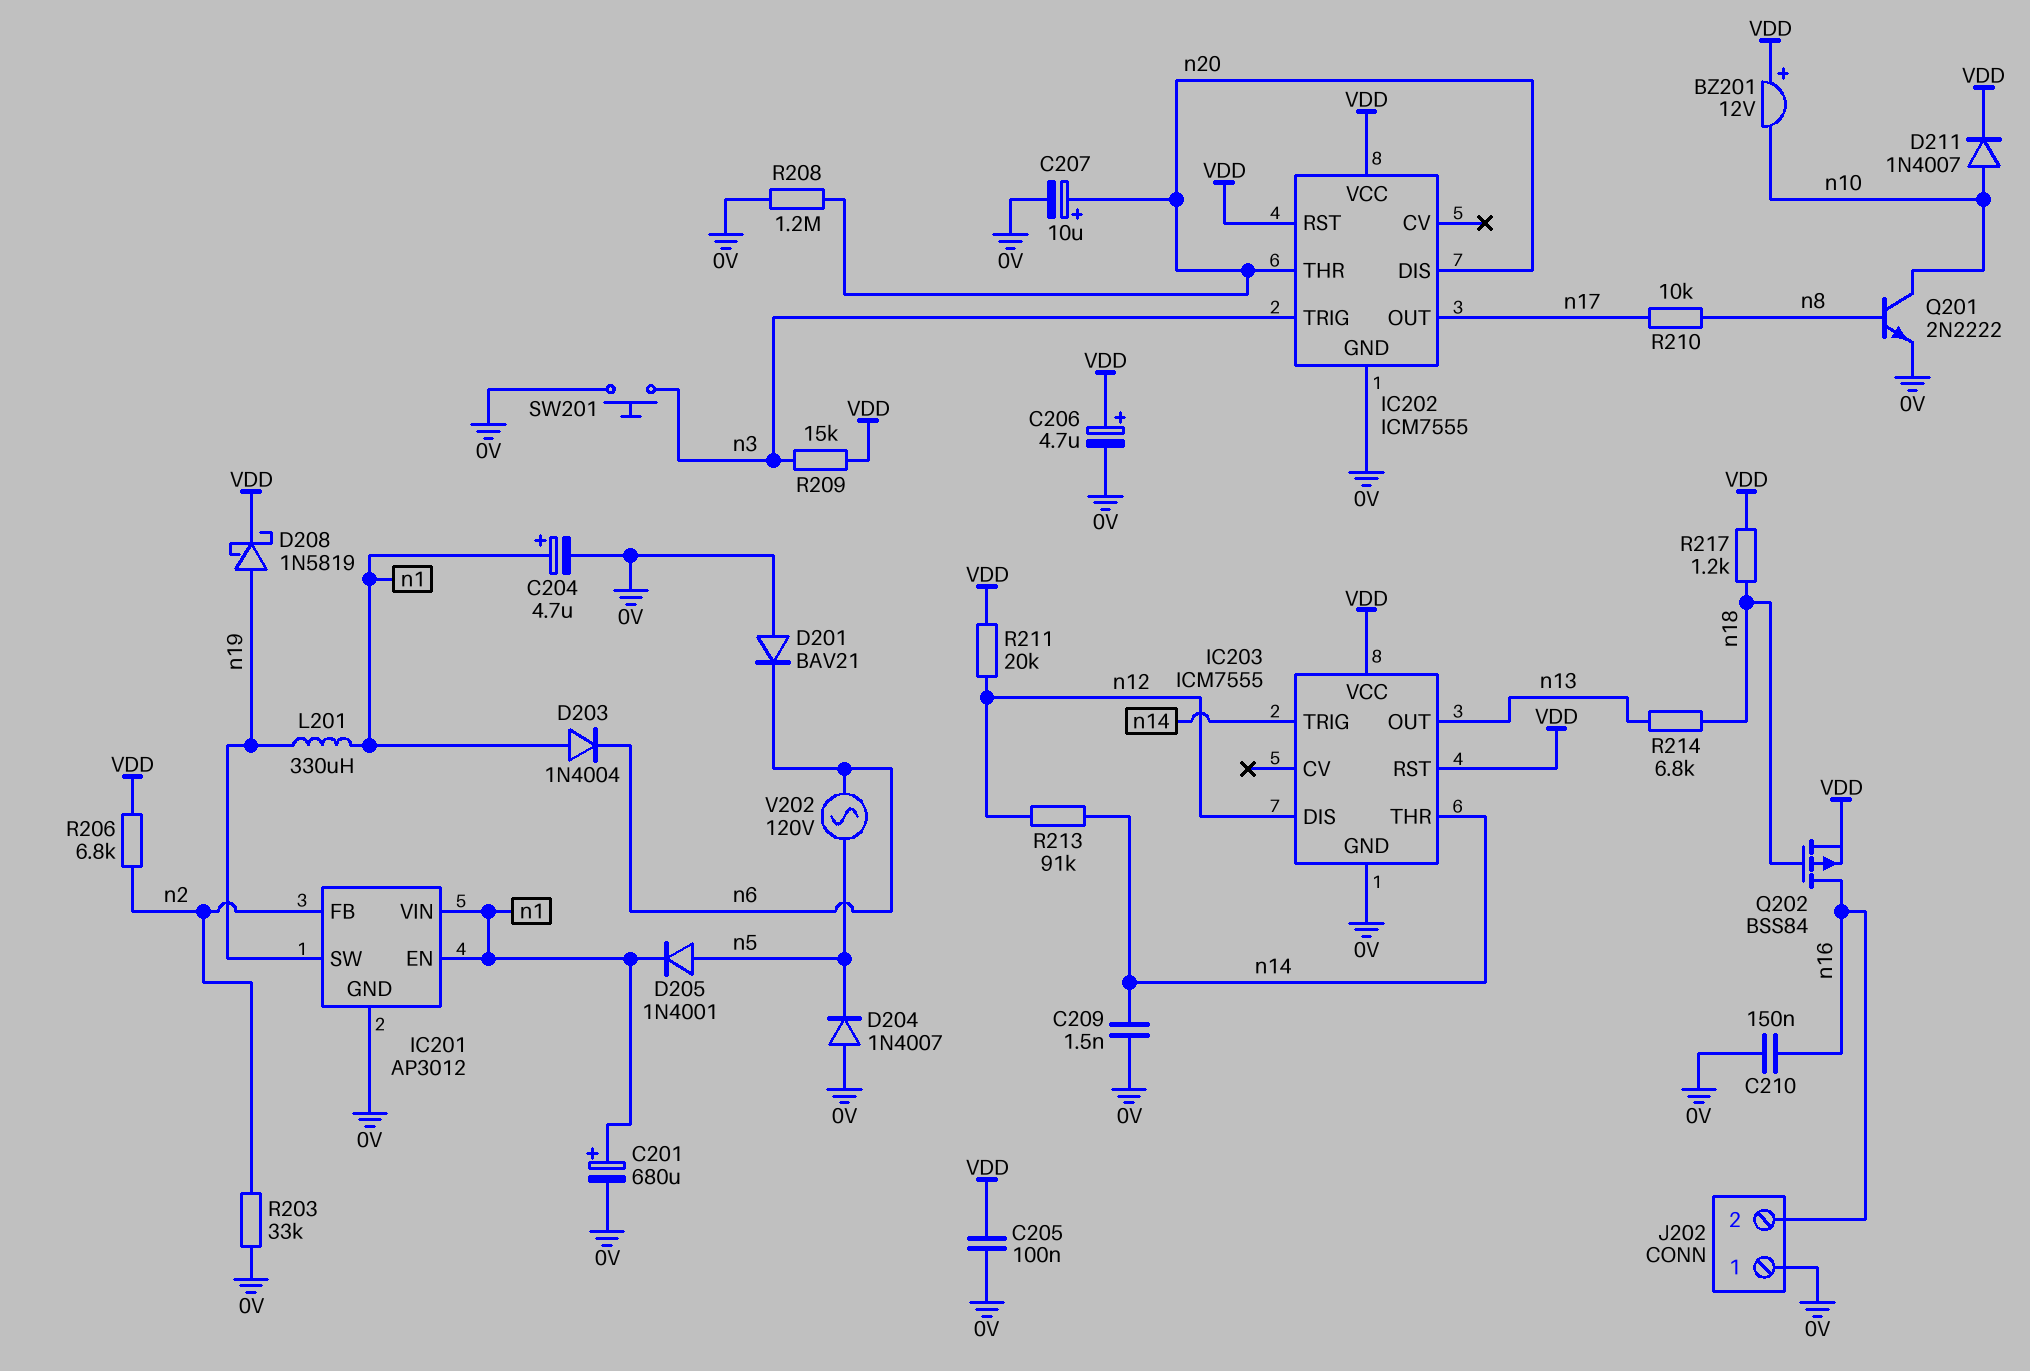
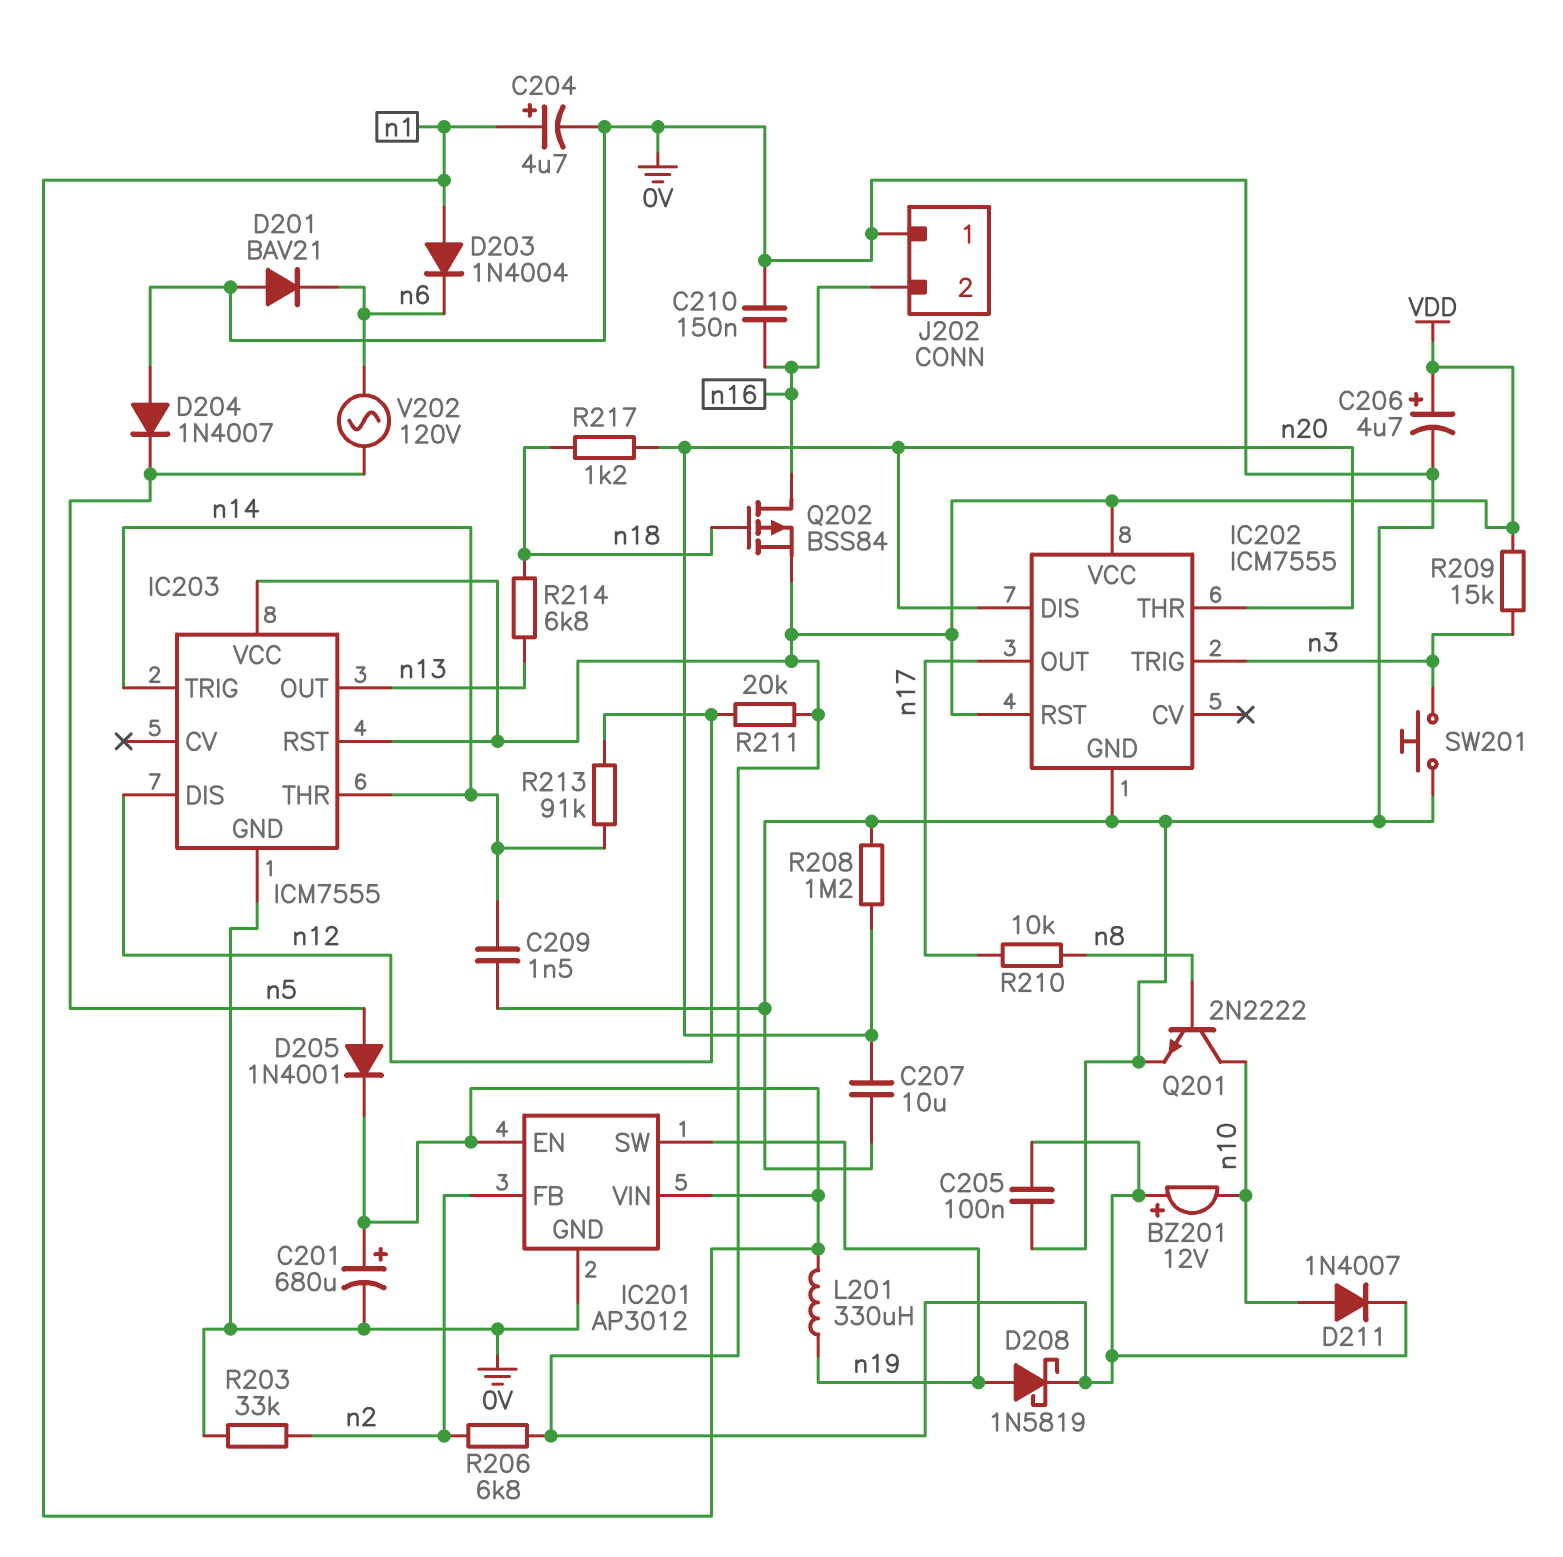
C207: 10uF (plus n20, minus 0V) -> 10uF (0V, n20)
R217: 1.2k (VDD, n18) -> 1.2k (n18, n20)

